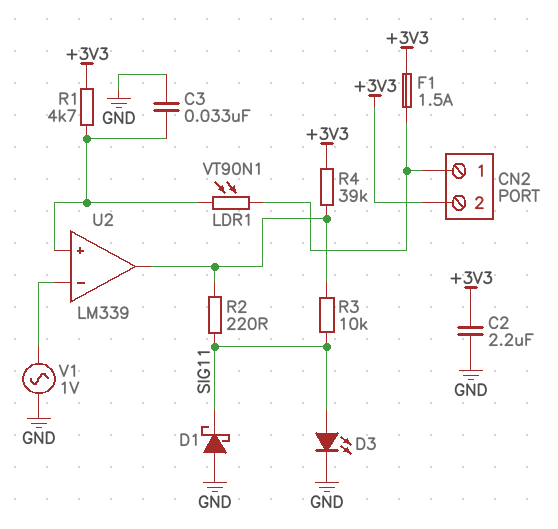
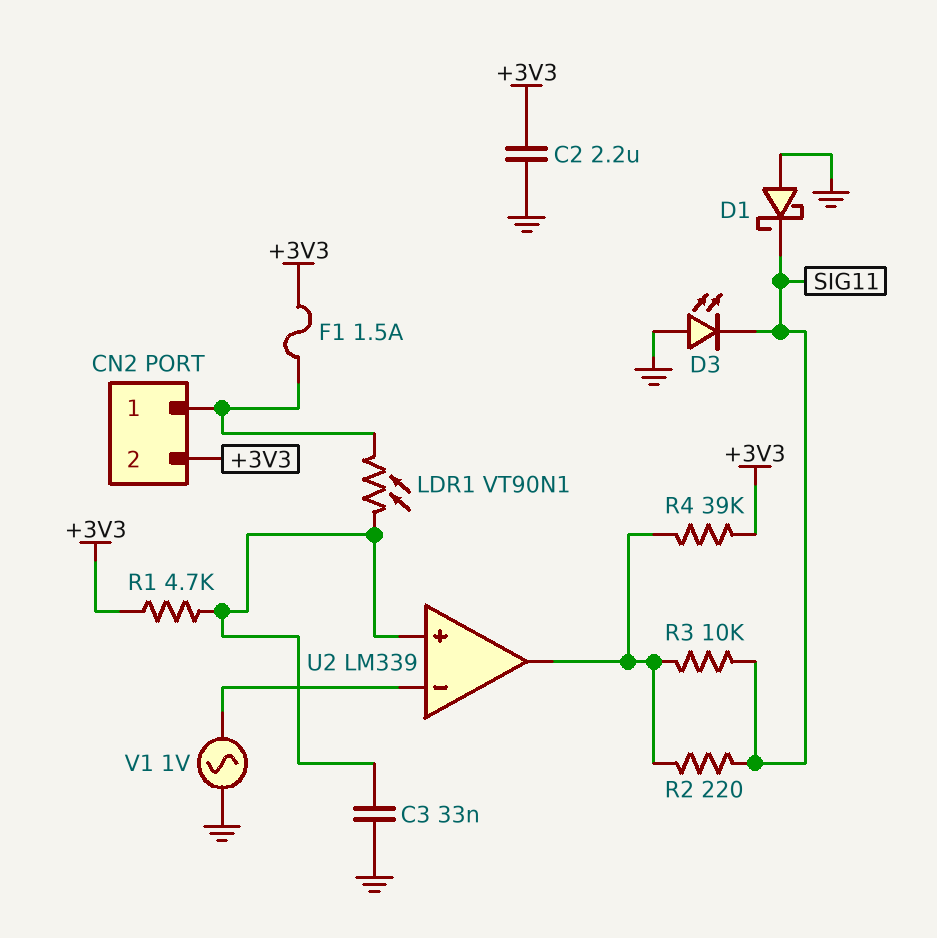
D3: LED (A SIG11, K GND) -> LED (A GND, K SIG11)

